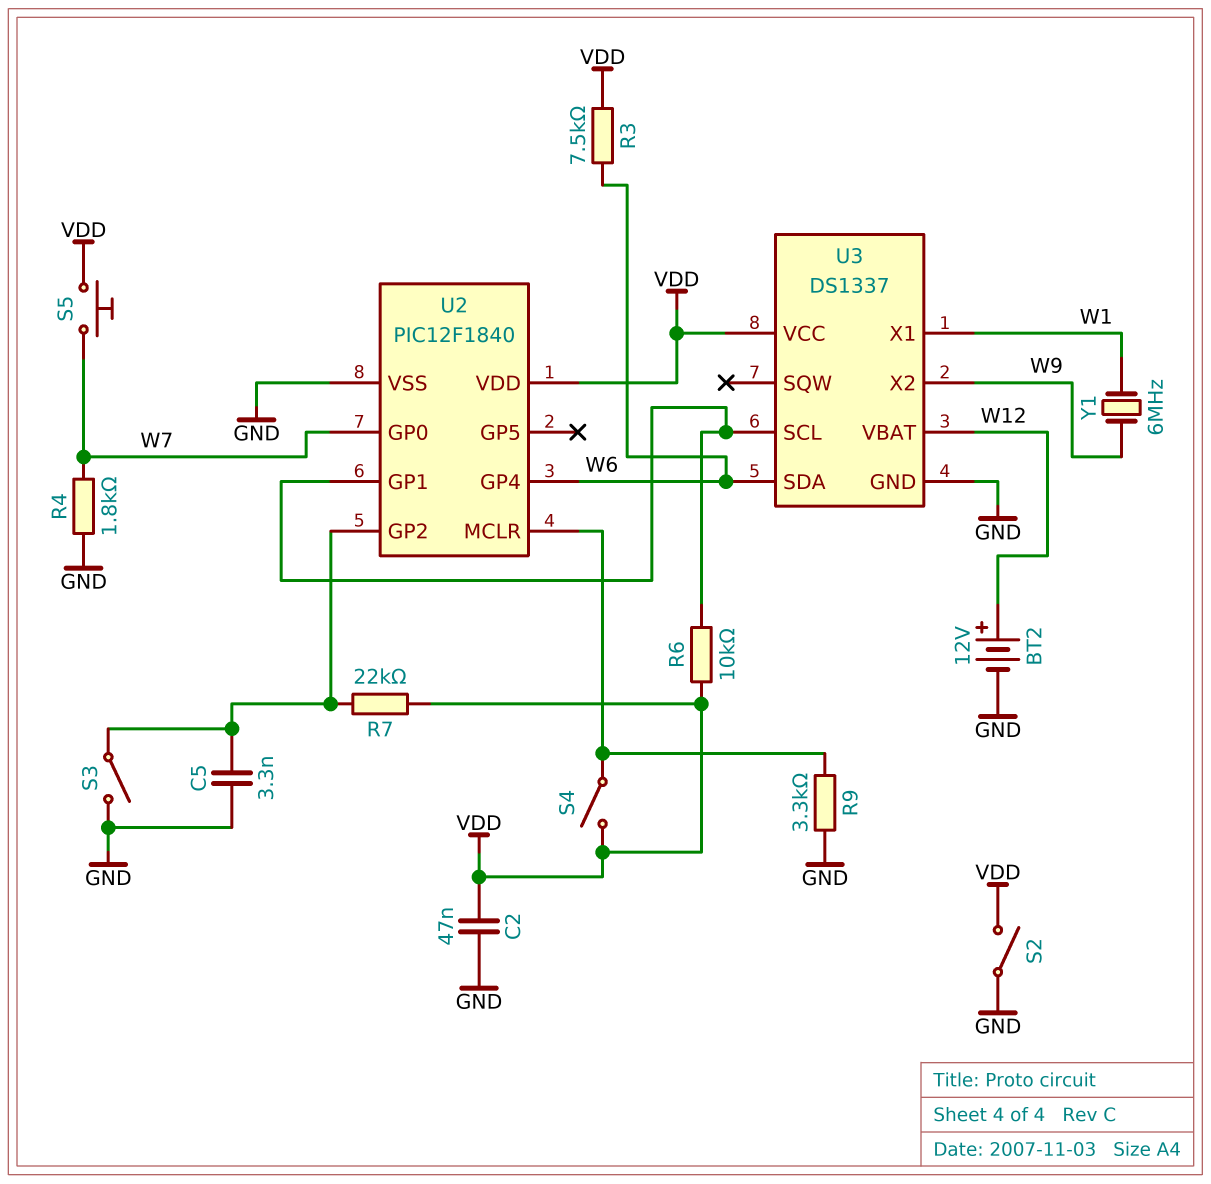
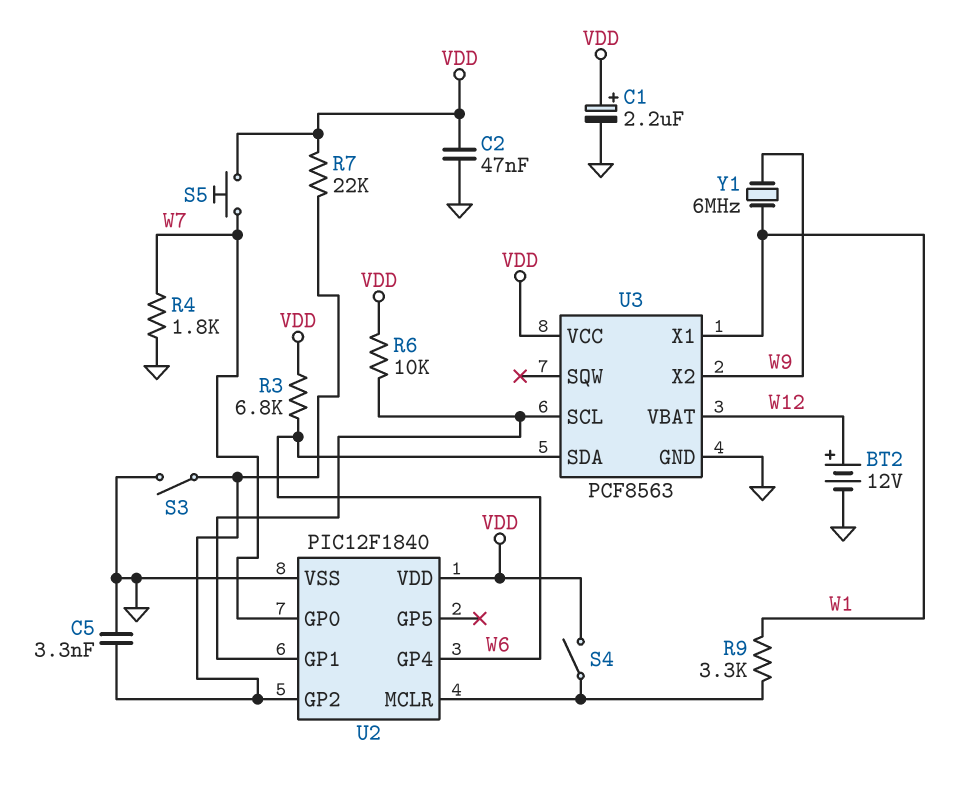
C1: none -> 2.2uF (plus VDD, minus GND)
R3: 7.5k (VDD, W6) -> 6.8k (VDD, W6)
R9: 3.3k (GND, U2/MCLR) -> 3.3k (U2/MCLR, W1)
S2: switch (GND, VDD) -> none
U3: DS1337 -> PCF8563

